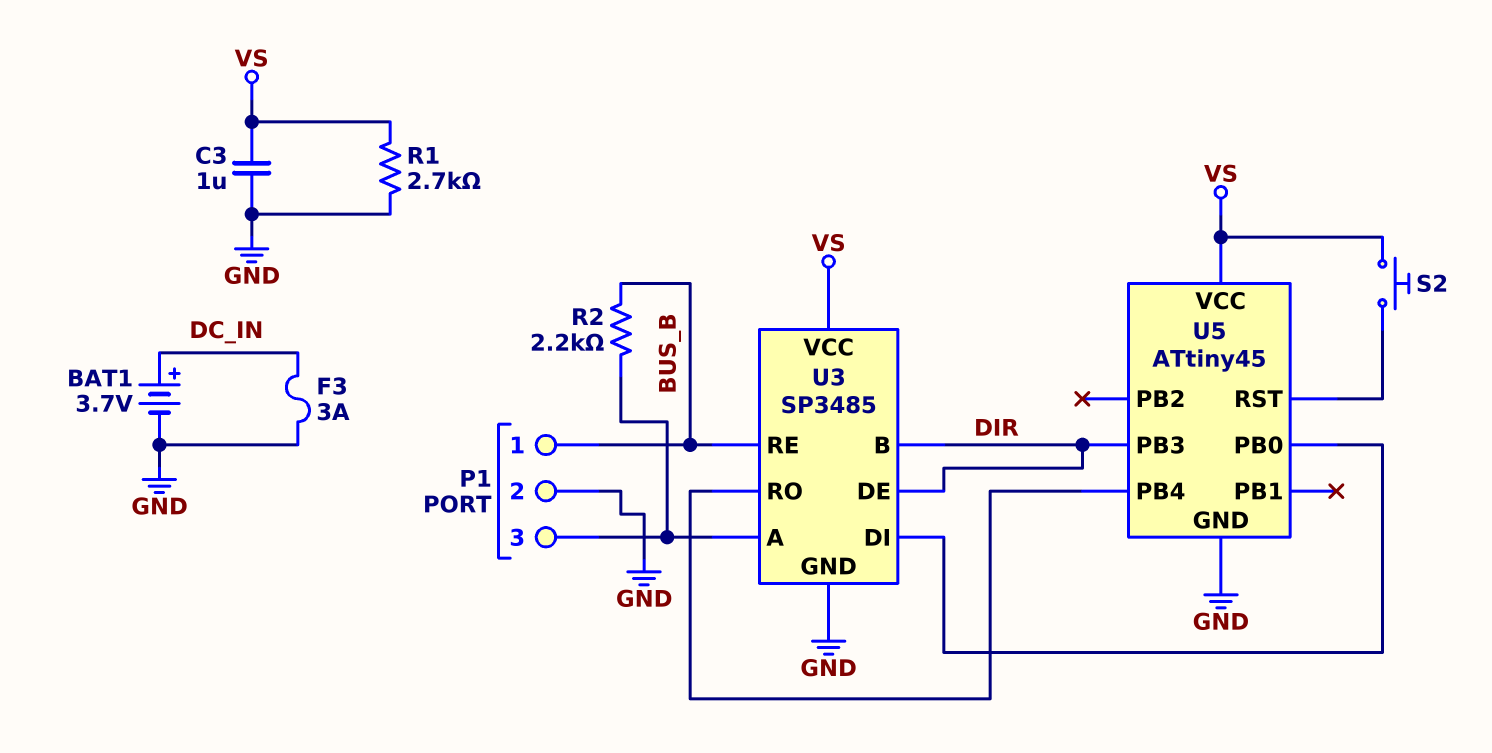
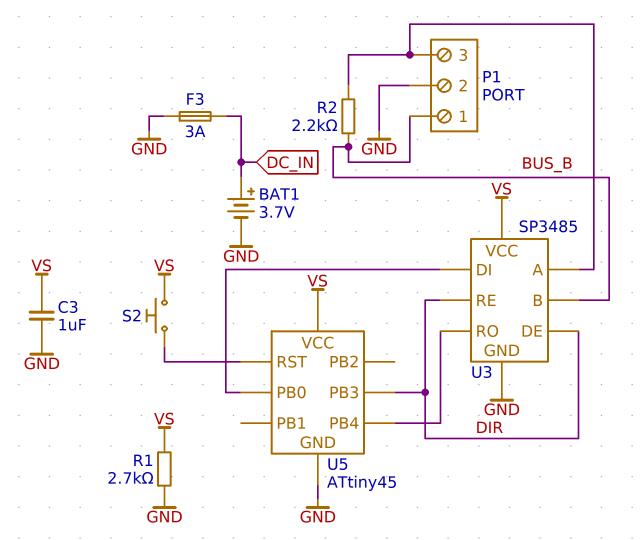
U3 pin B: DIR -> BUS_B
U3 pin RE: BUS_B -> DIR

